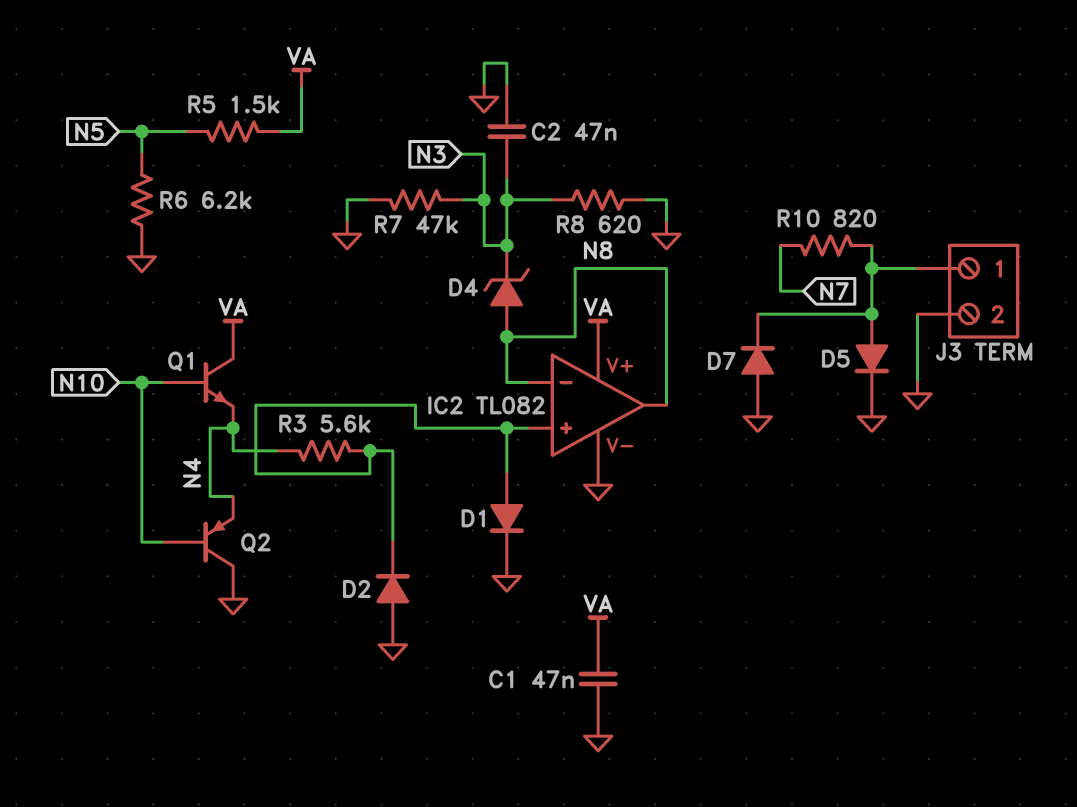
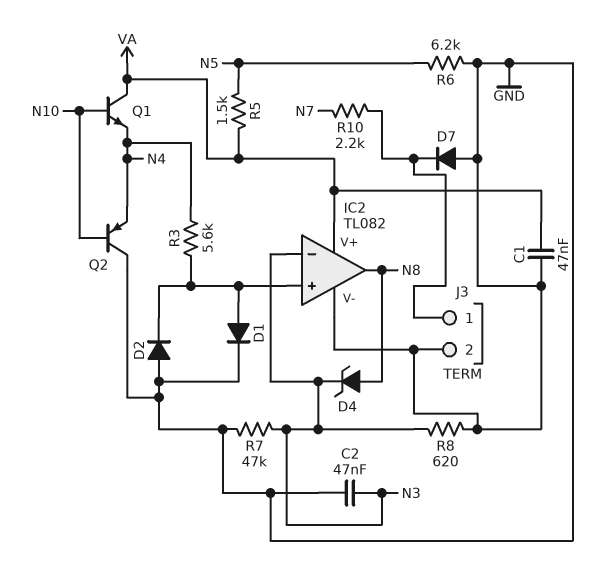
D5: diode (A J3/1, K GND) -> none
IC2 pin in-: N8 -> N3
R10: 820 (J3/1, N7) -> 2.2k (J3/1, N7)

